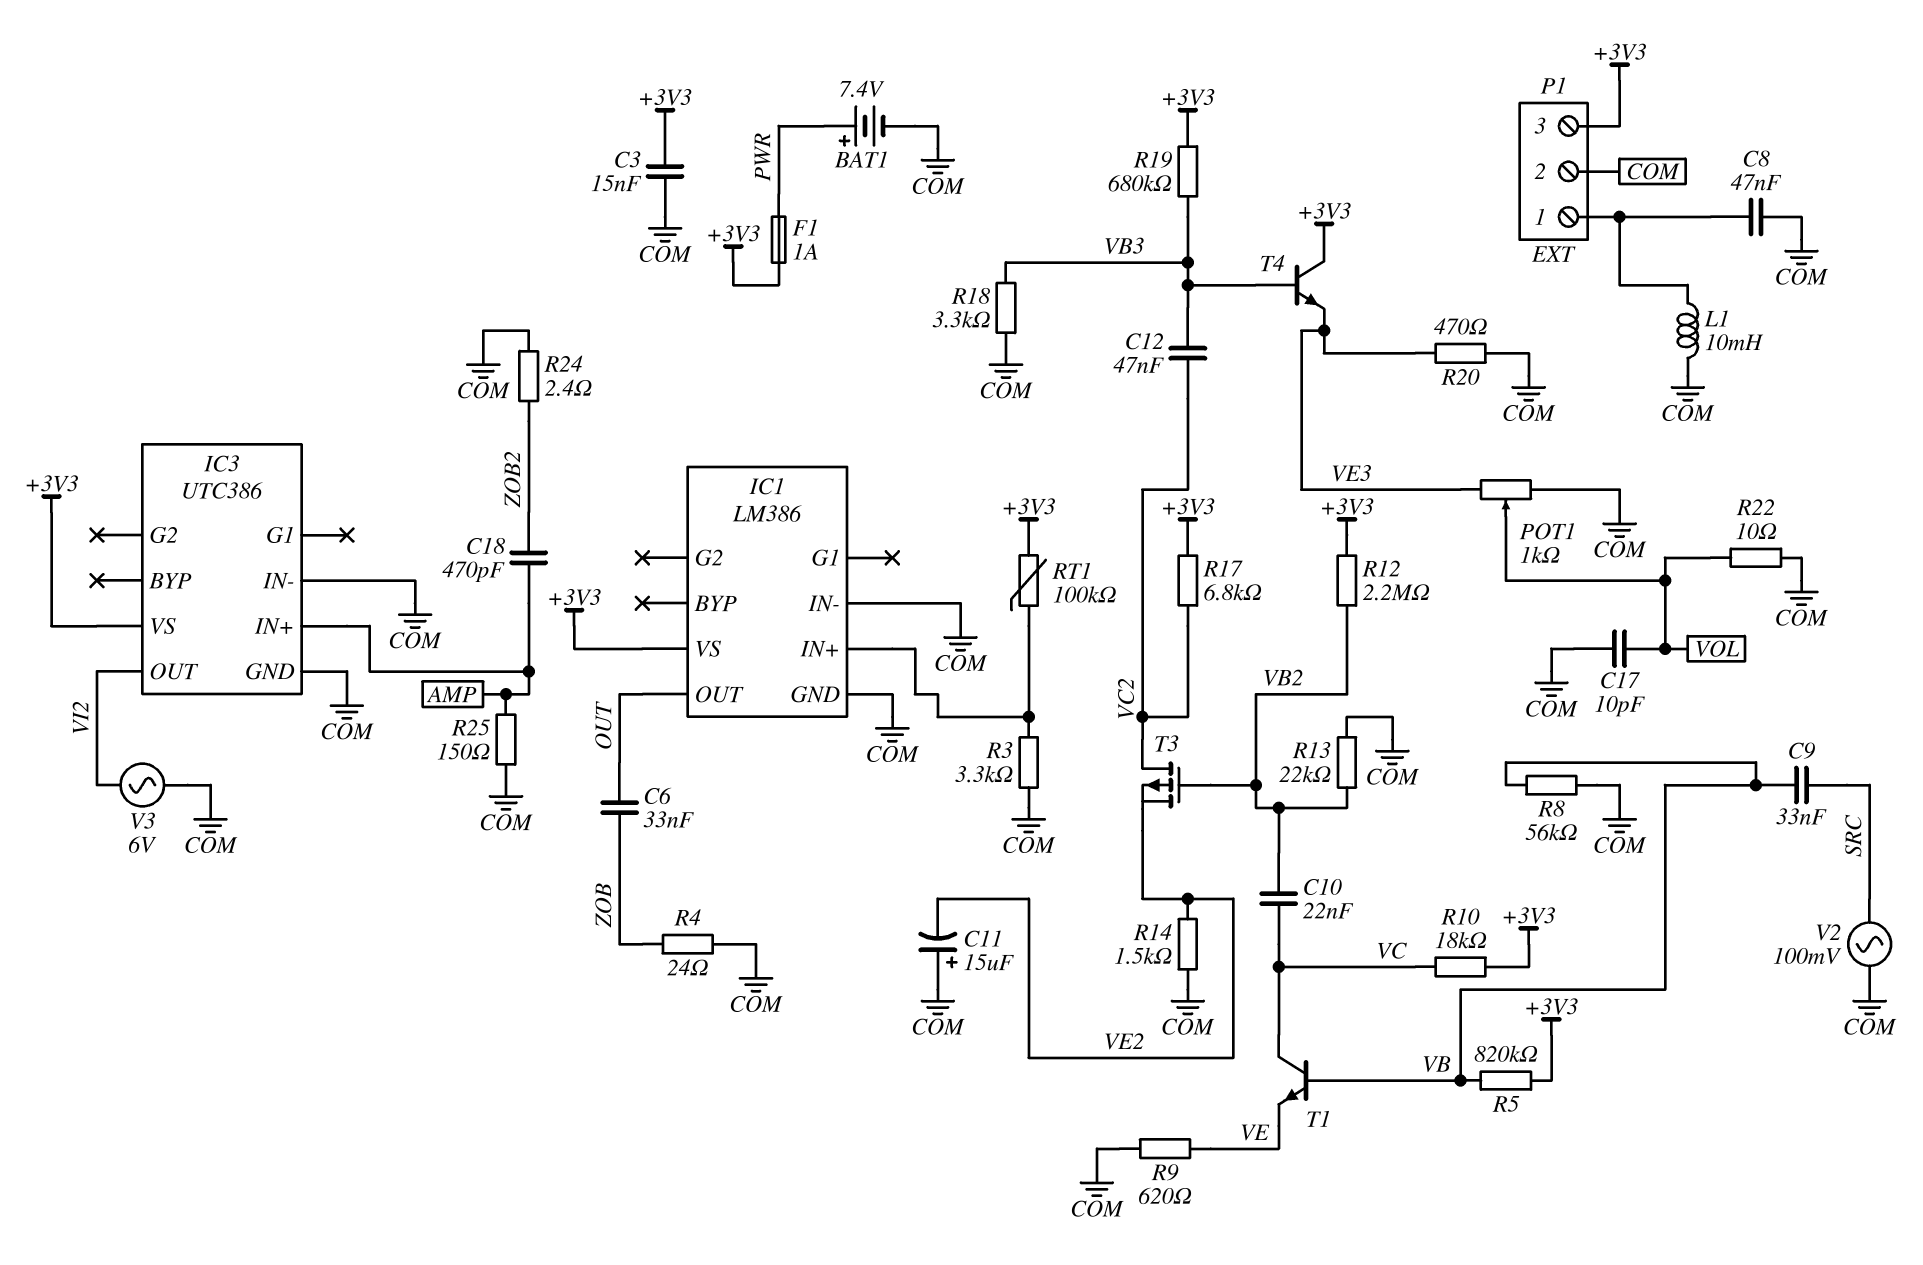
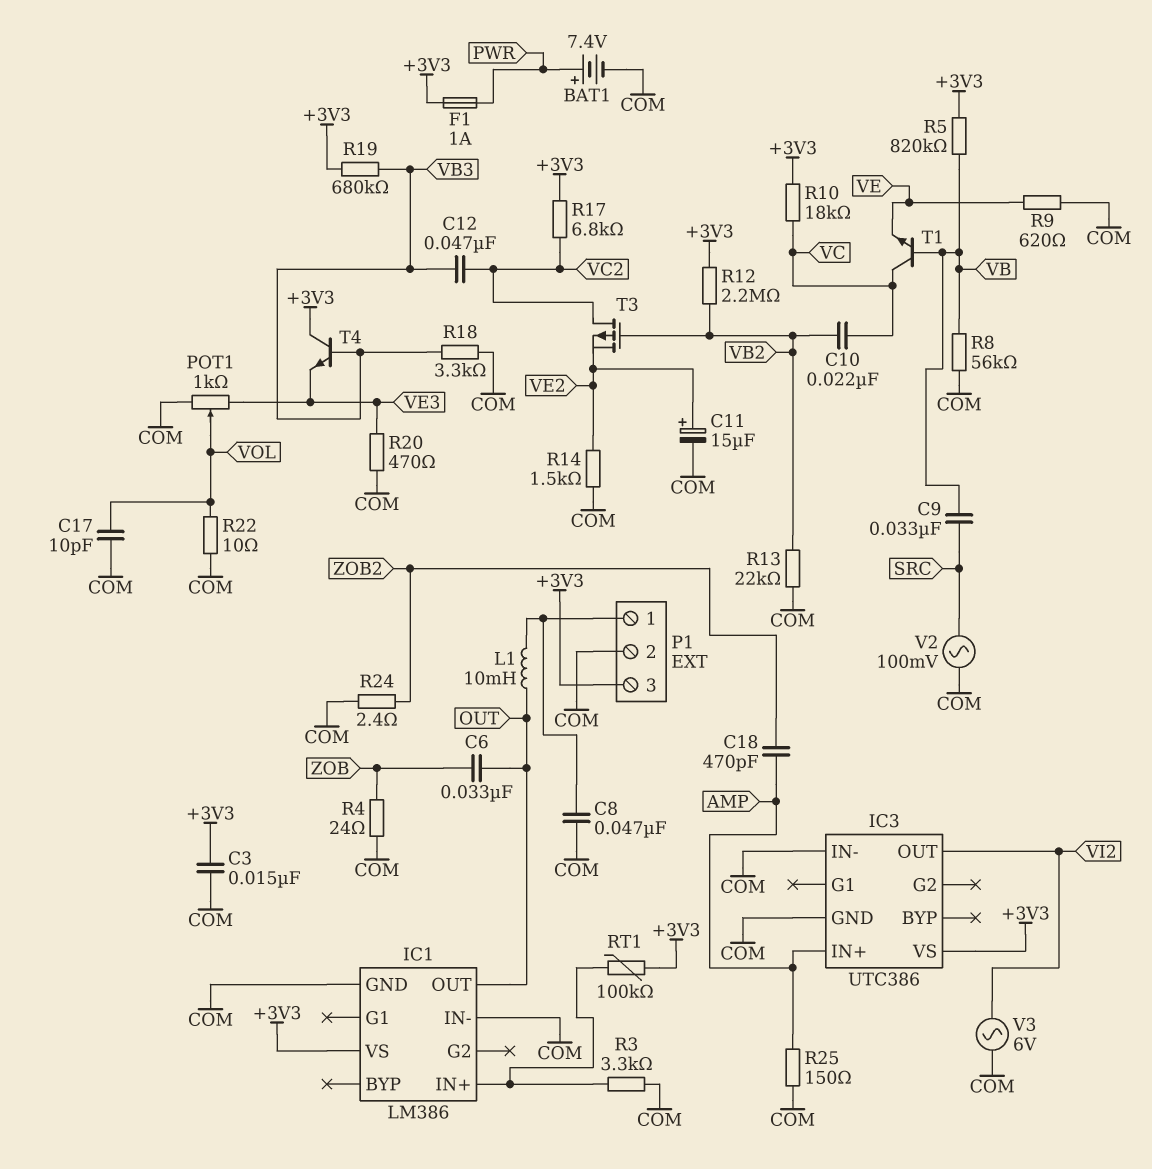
C11: 15uF (plus COM, minus VE2) -> 15uF (plus VE2, minus COM)
L1: 10mH (COM, P1/1) -> 10mH (OUT, P1/1)

